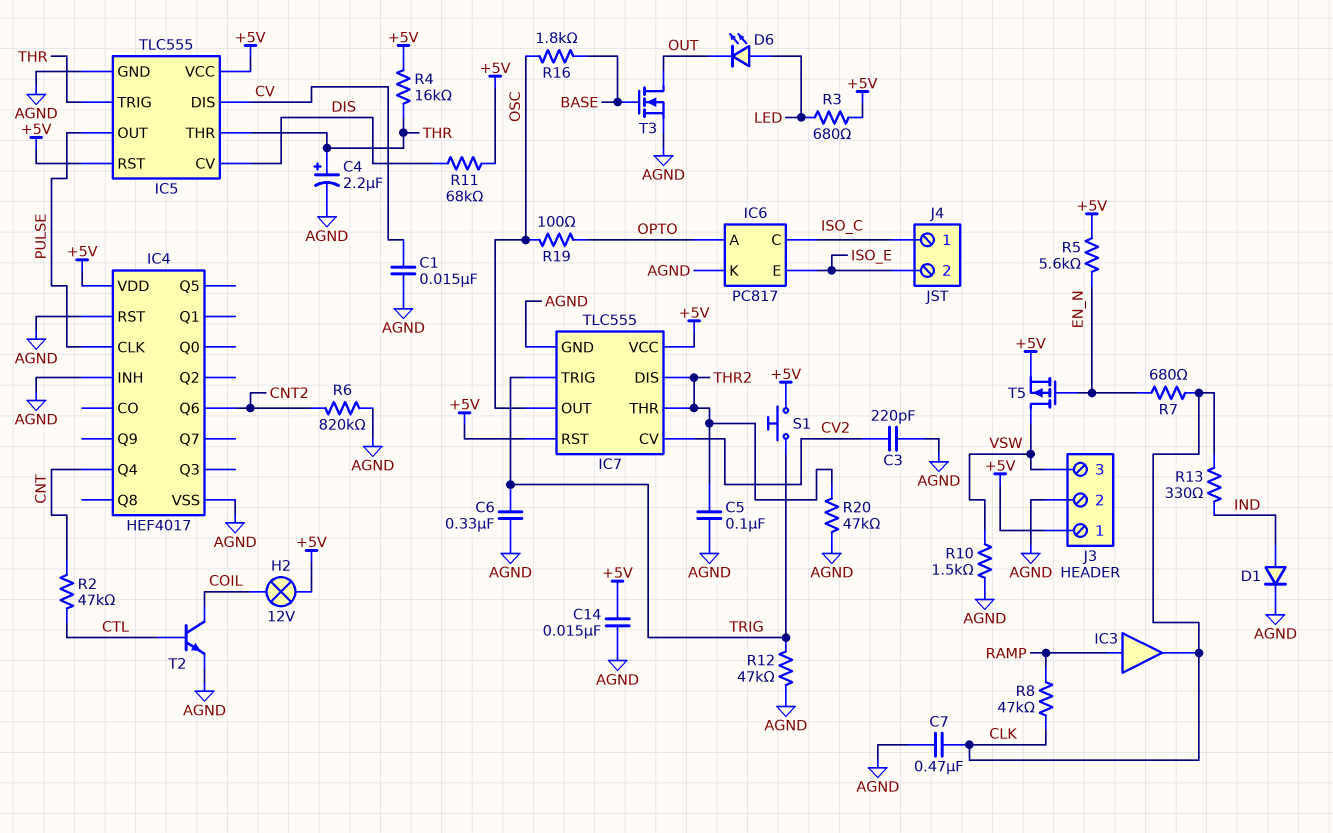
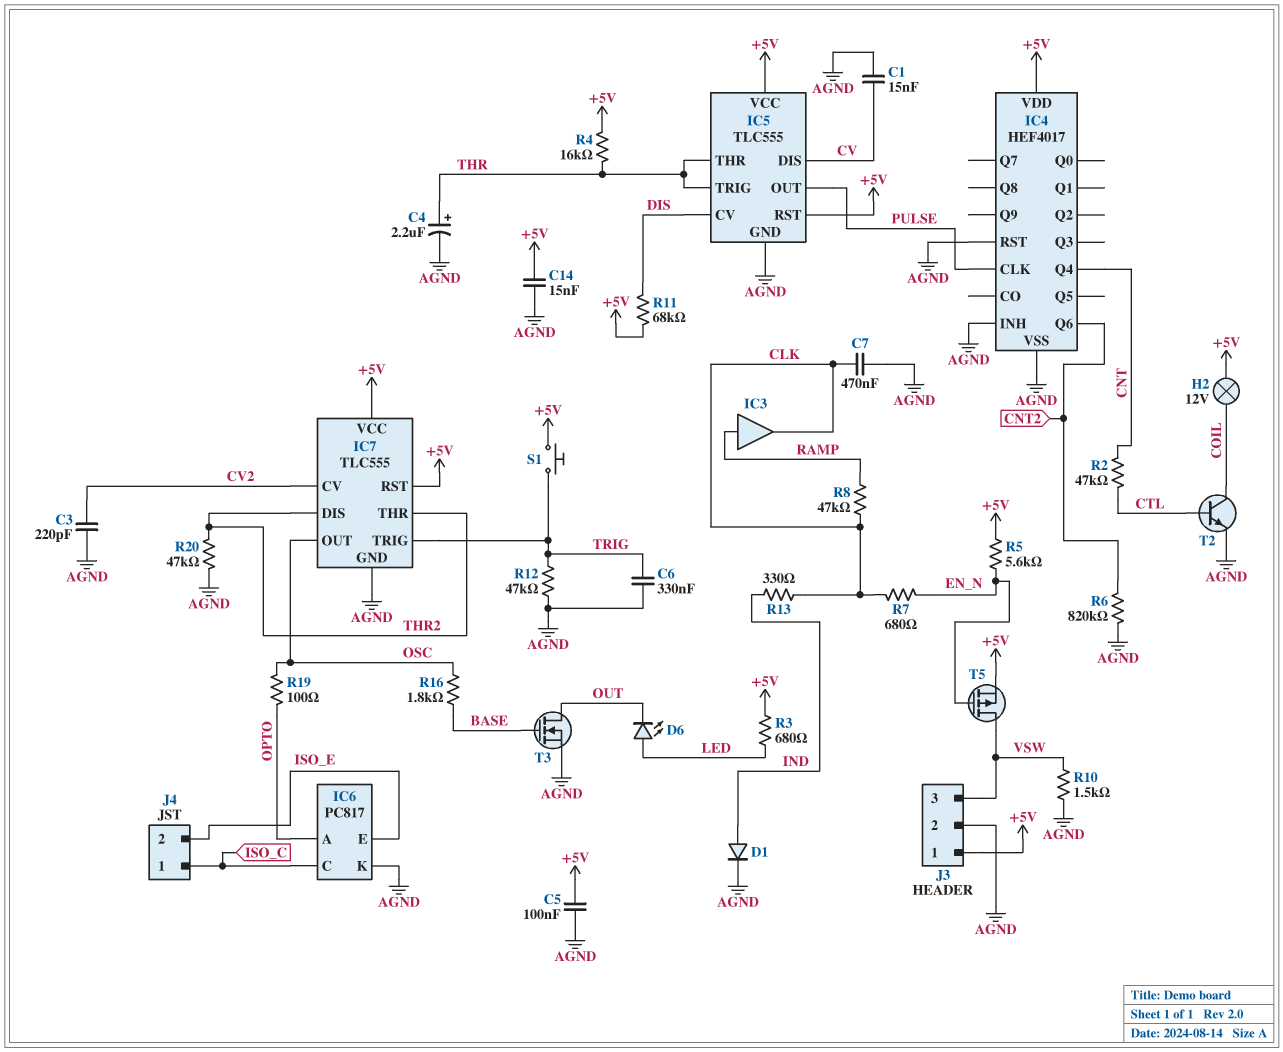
C5: 100nF (AGND, THR2) -> 100nF (+5V, AGND)

